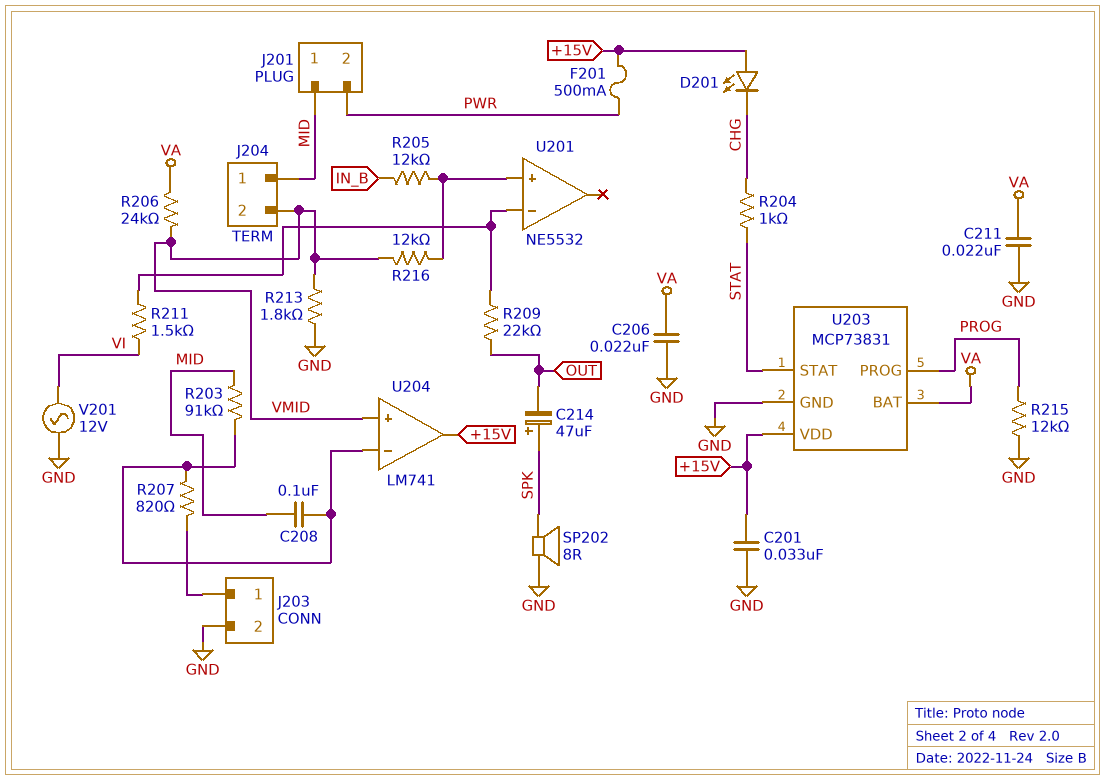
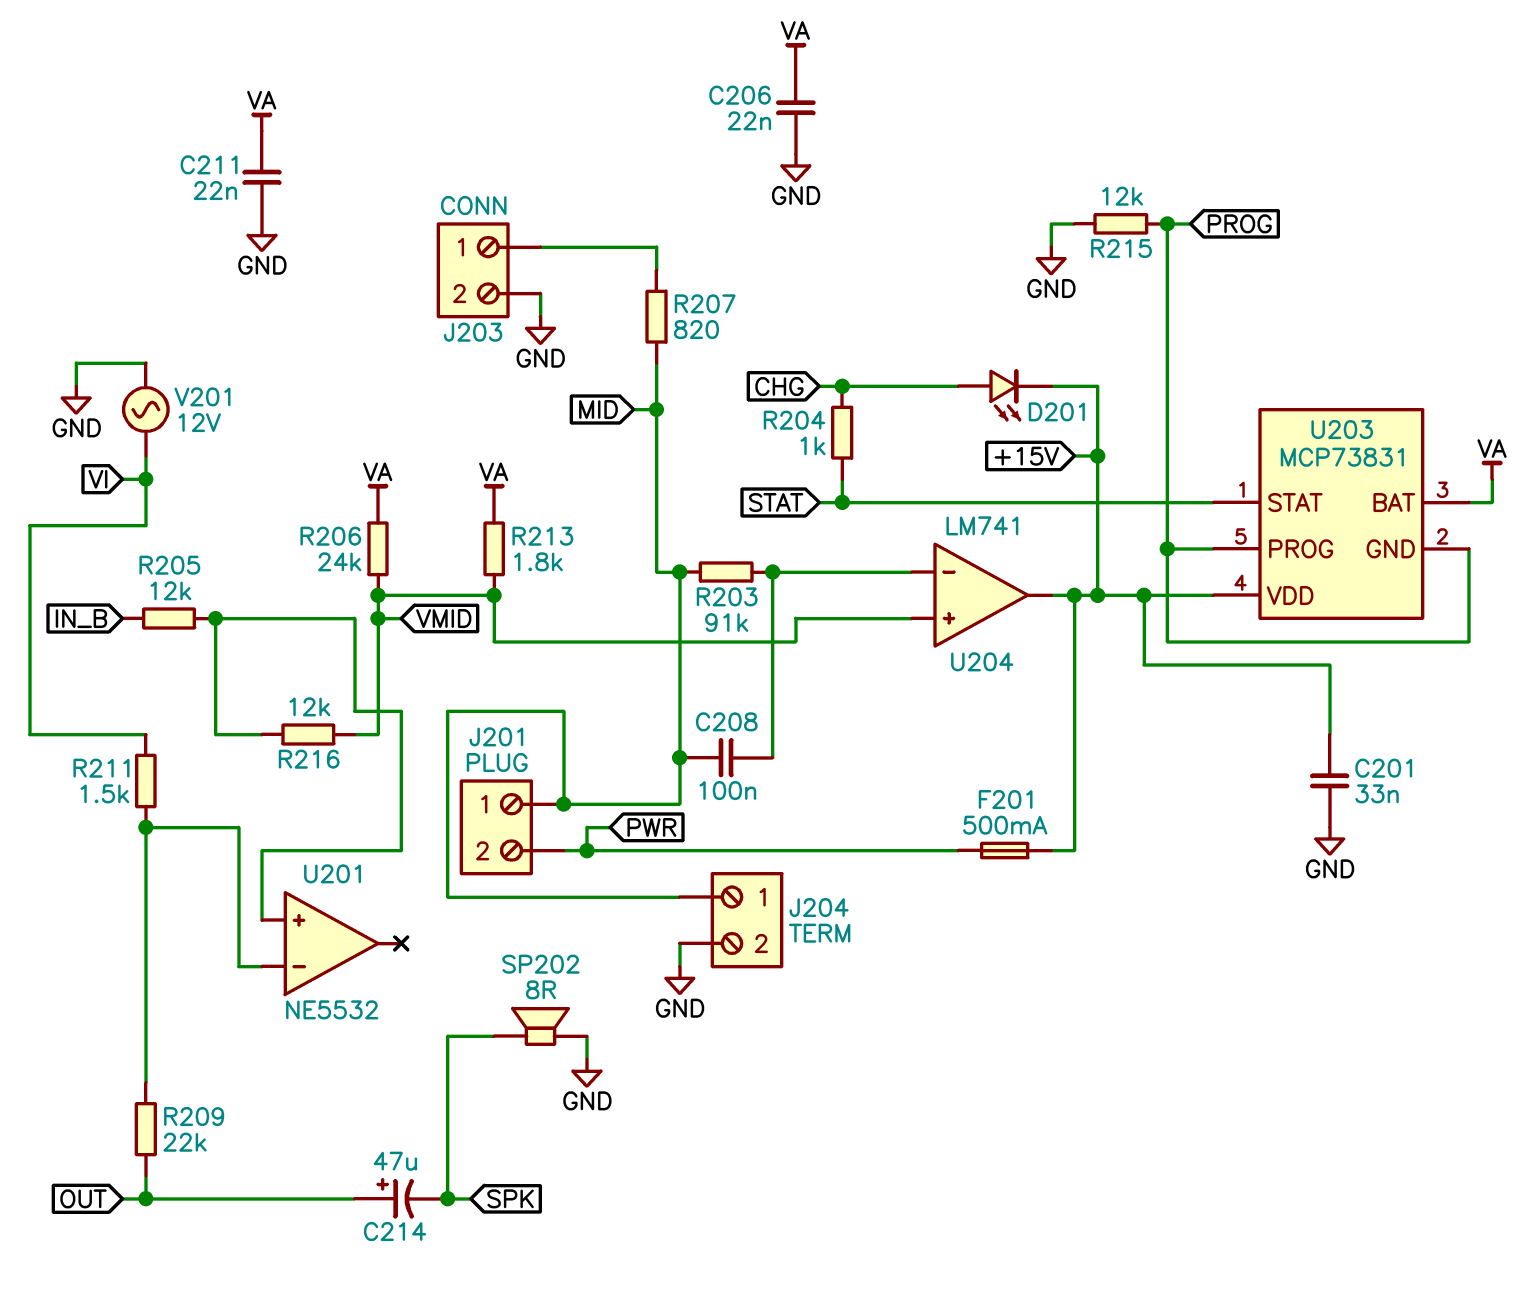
C214: 47uF (plus SPK, minus OUT) -> 47uF (plus OUT, minus SPK)
D201: LED (A +15V, K CHG) -> LED (A CHG, K +15V)
J204 pin 2: VMID -> GND
R207: 820 (J203/1, U204/in-) -> 820 (J203/1, MID)
R213: 1.8k (GND, VMID) -> 1.8k (VA, VMID)
U203 pin GND: GND -> PROG

